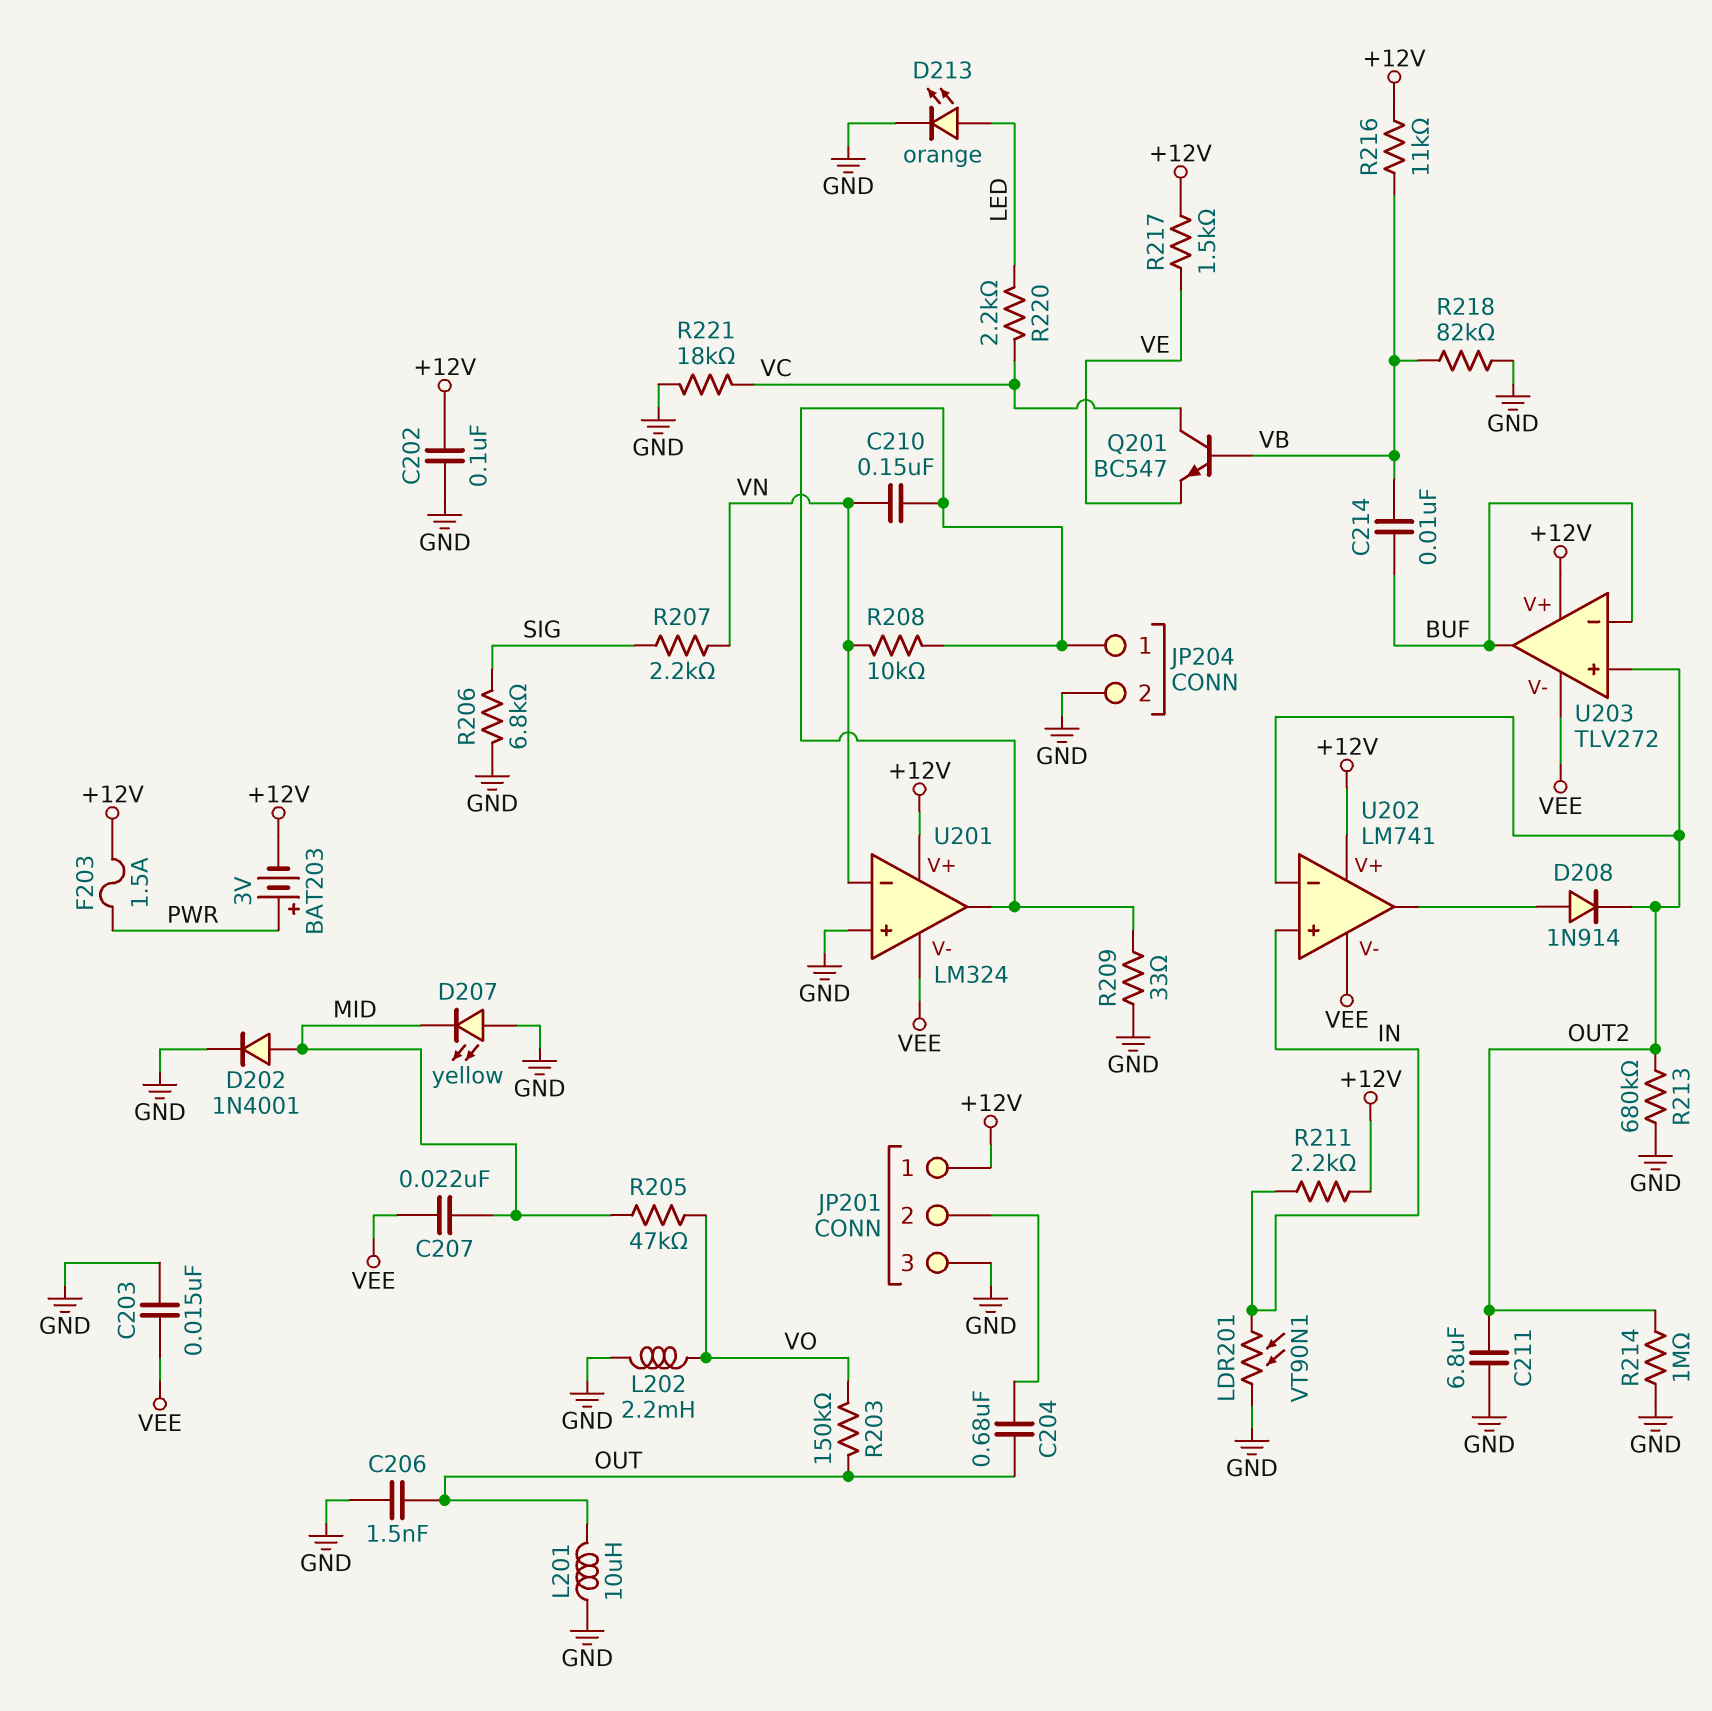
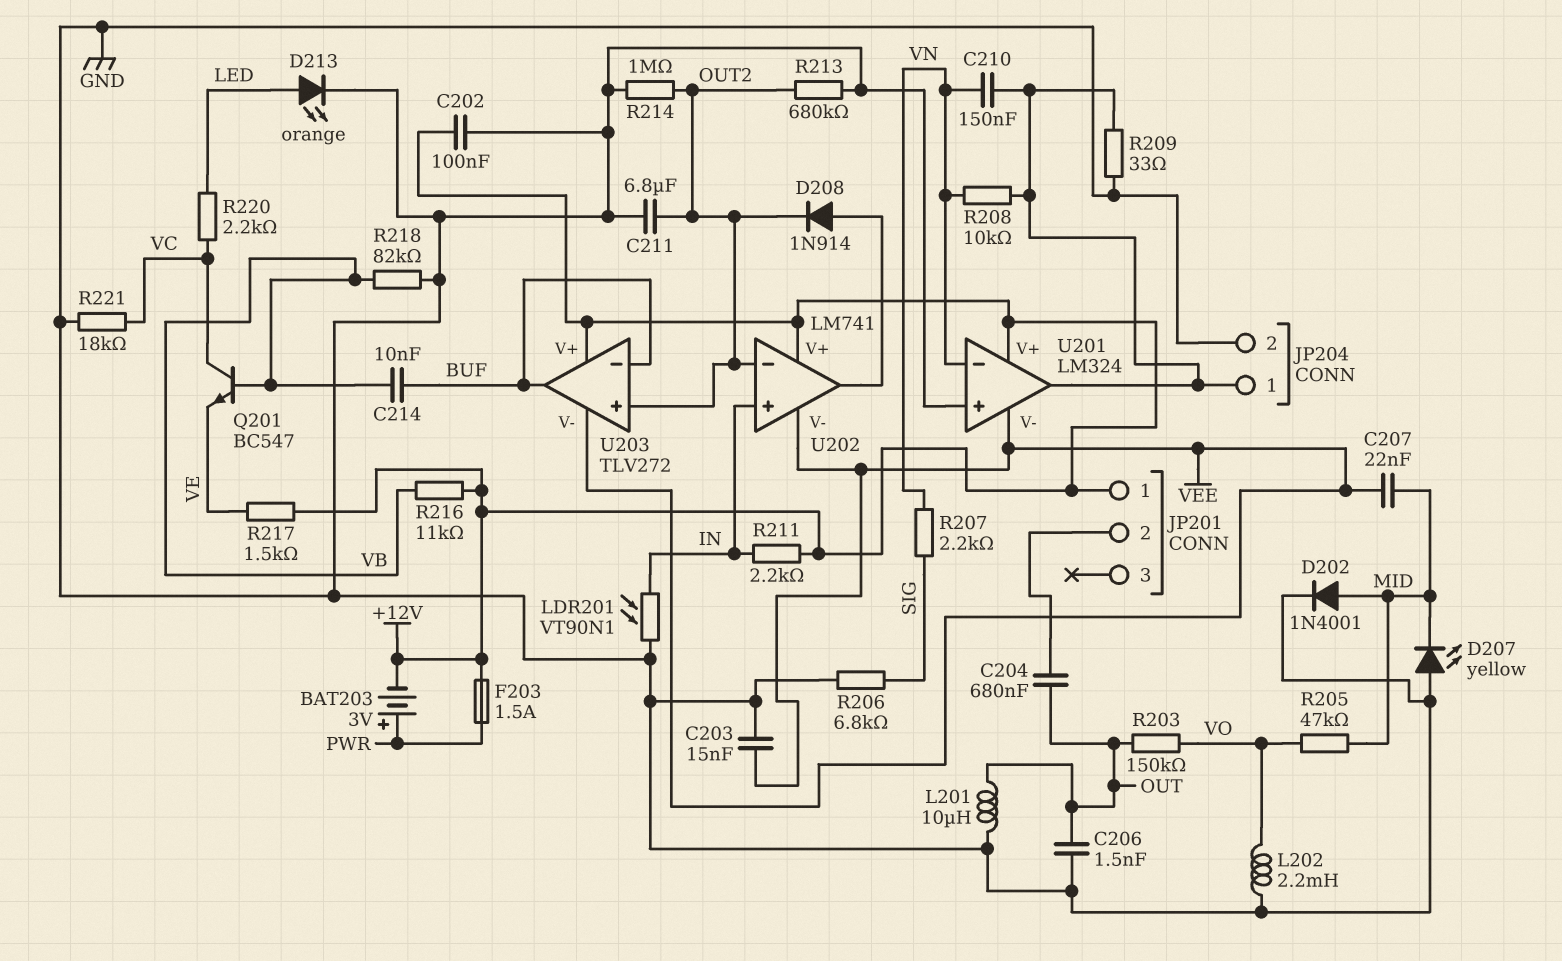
JP201 pin 3: GND -> none

